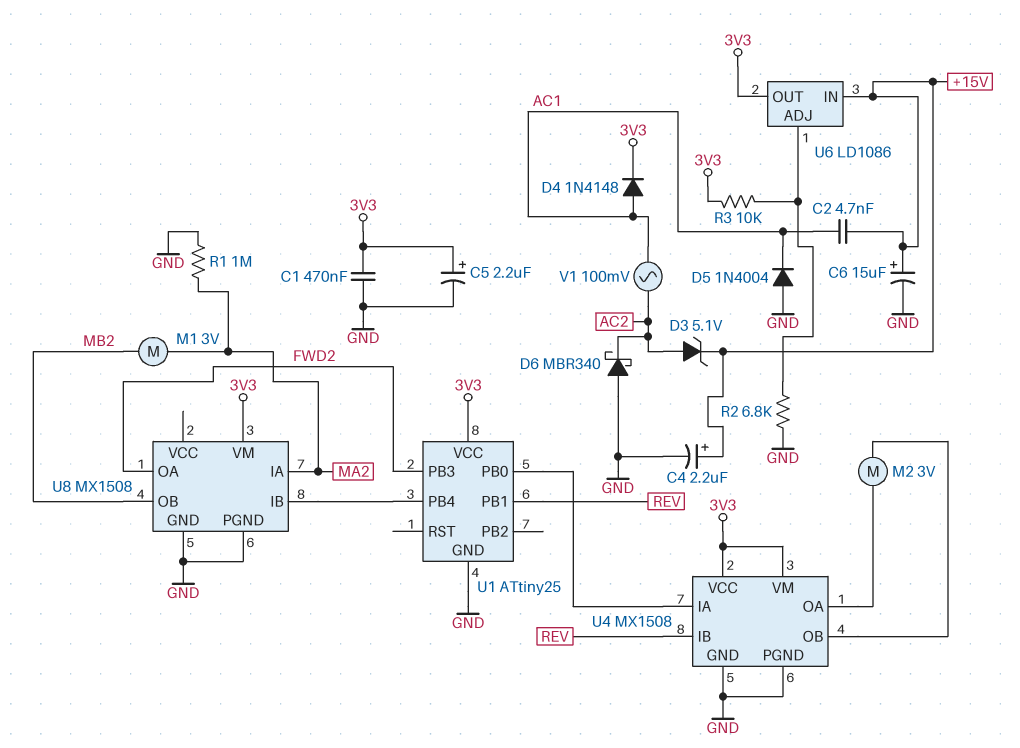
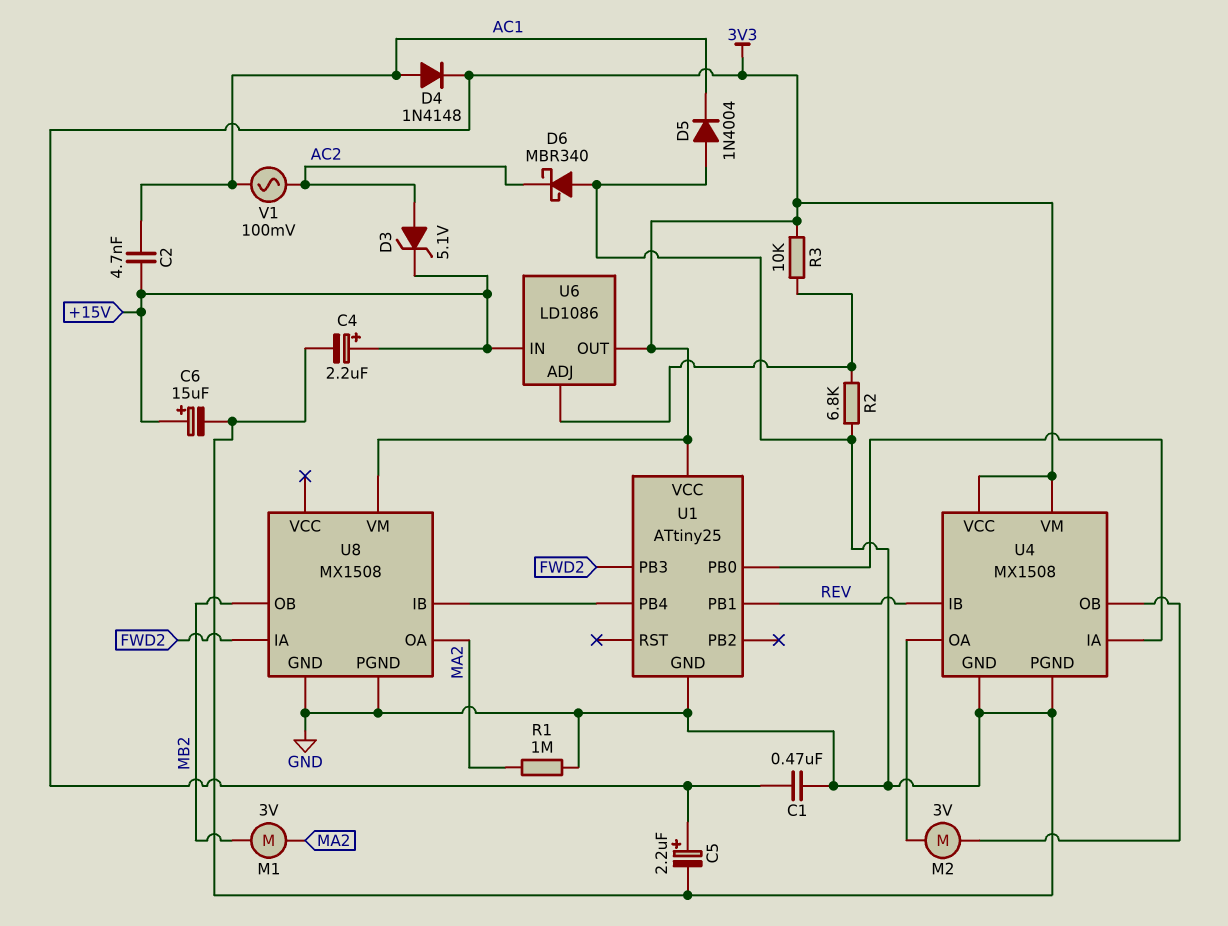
U8 pin IA: MA2 -> FWD2
U8 pin OA: FWD2 -> MA2

